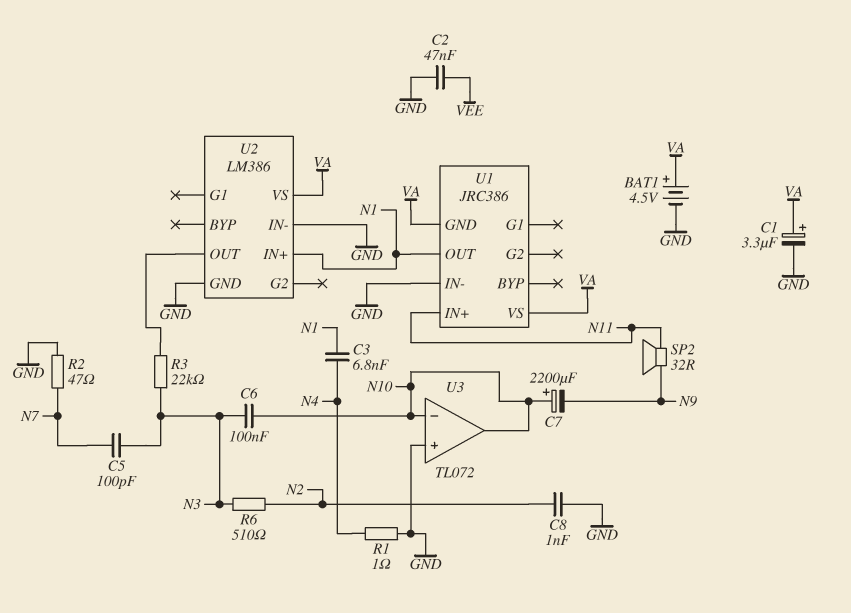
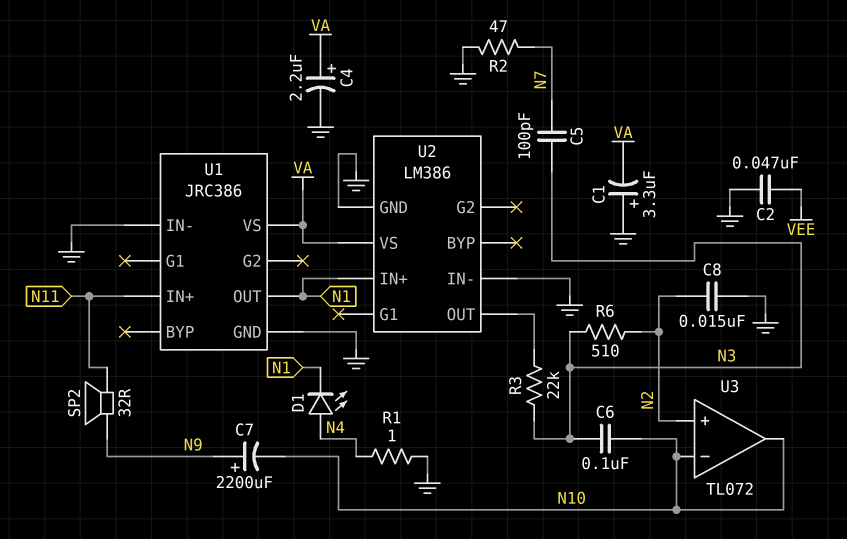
BAT1: 4.5V (plus VA, minus GND) -> none
C1: 3.3uF (plus VA, minus GND) -> 3.3uF (plus GND, minus VA)
C3: 6.8nF (N1, N4) -> none
C4: none -> 2.2uF (plus VA, minus GND)
C7: 2200uF (plus N10, minus N9) -> 2200uF (plus N9, minus N10)
C8: 1nF (GND, N2) -> 15nF (GND, N2)
D1: none -> LED (A N4, K N1)
U1 pin GND: VA -> GND
U3 pin in+: GND -> N2

